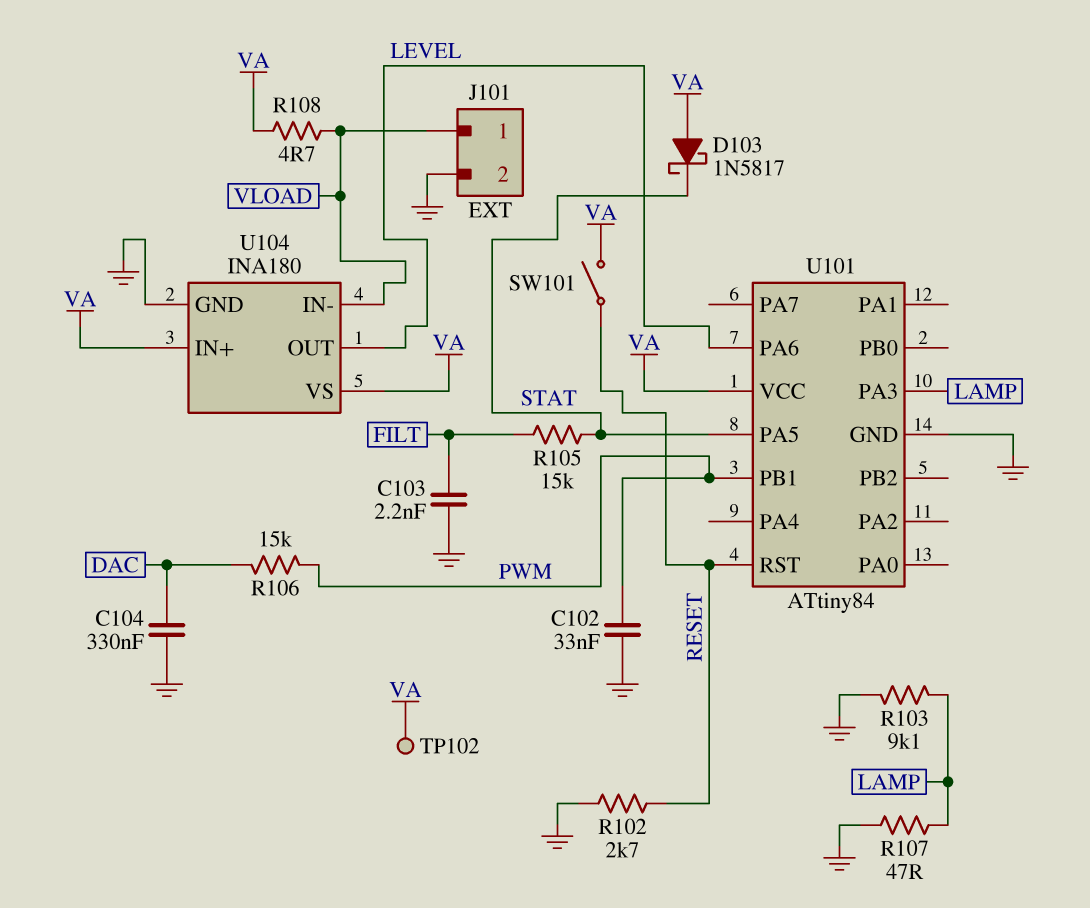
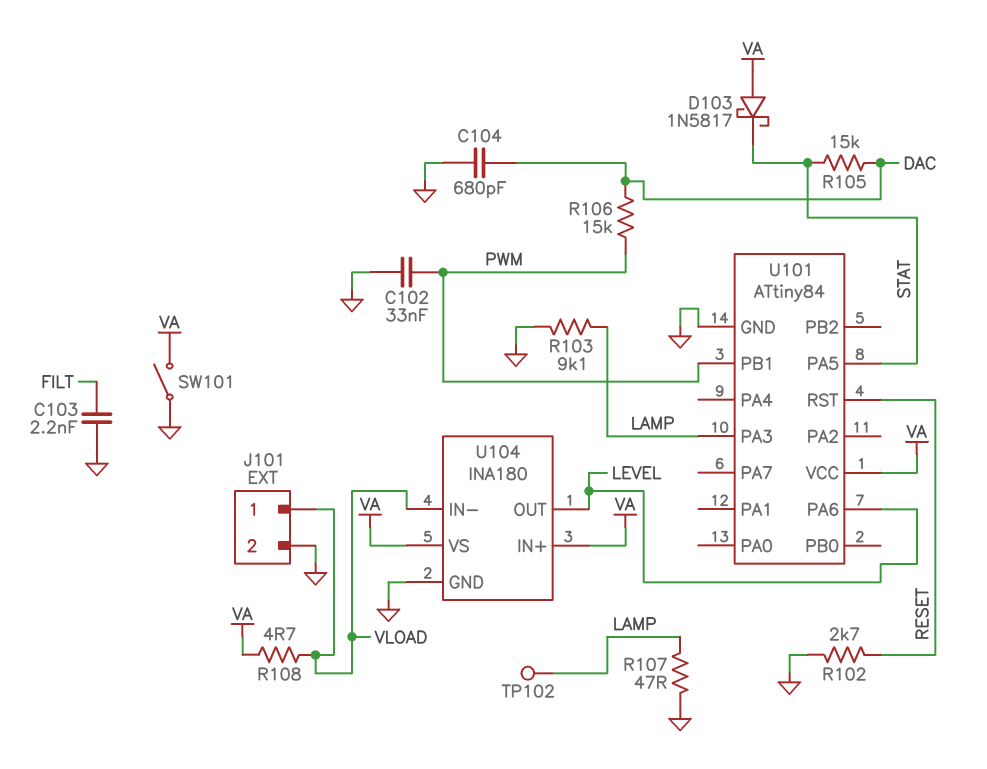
C104: 330nF (DAC, GND) -> 680pF (DAC, GND)
R105: 15k (FILT, STAT) -> 15k (DAC, STAT)
SW101: switch (RESET, VA) -> switch (GND, VA)
TP102: test point (VA) -> test point (LAMP)

